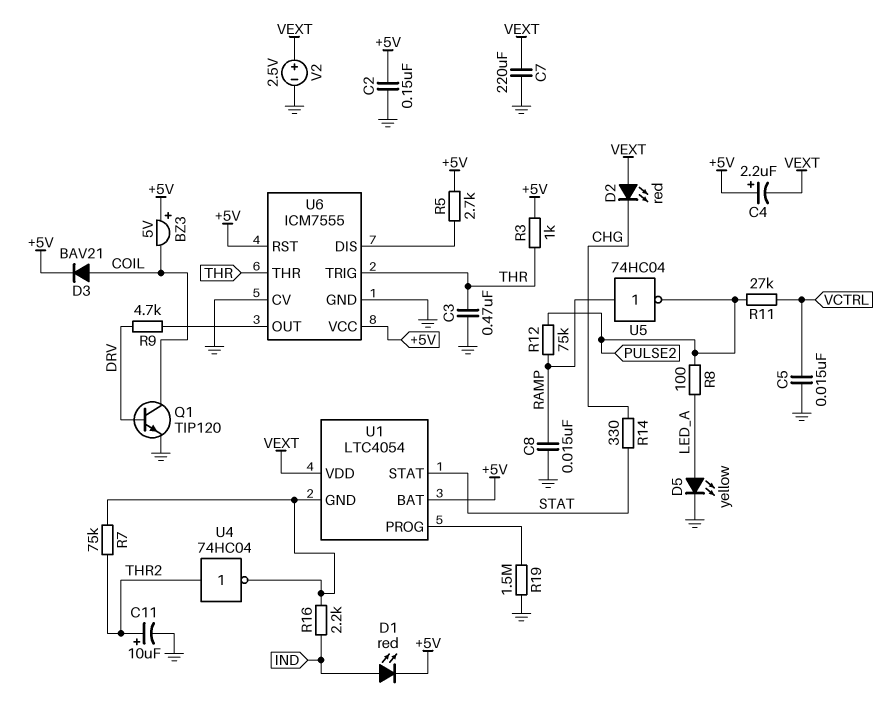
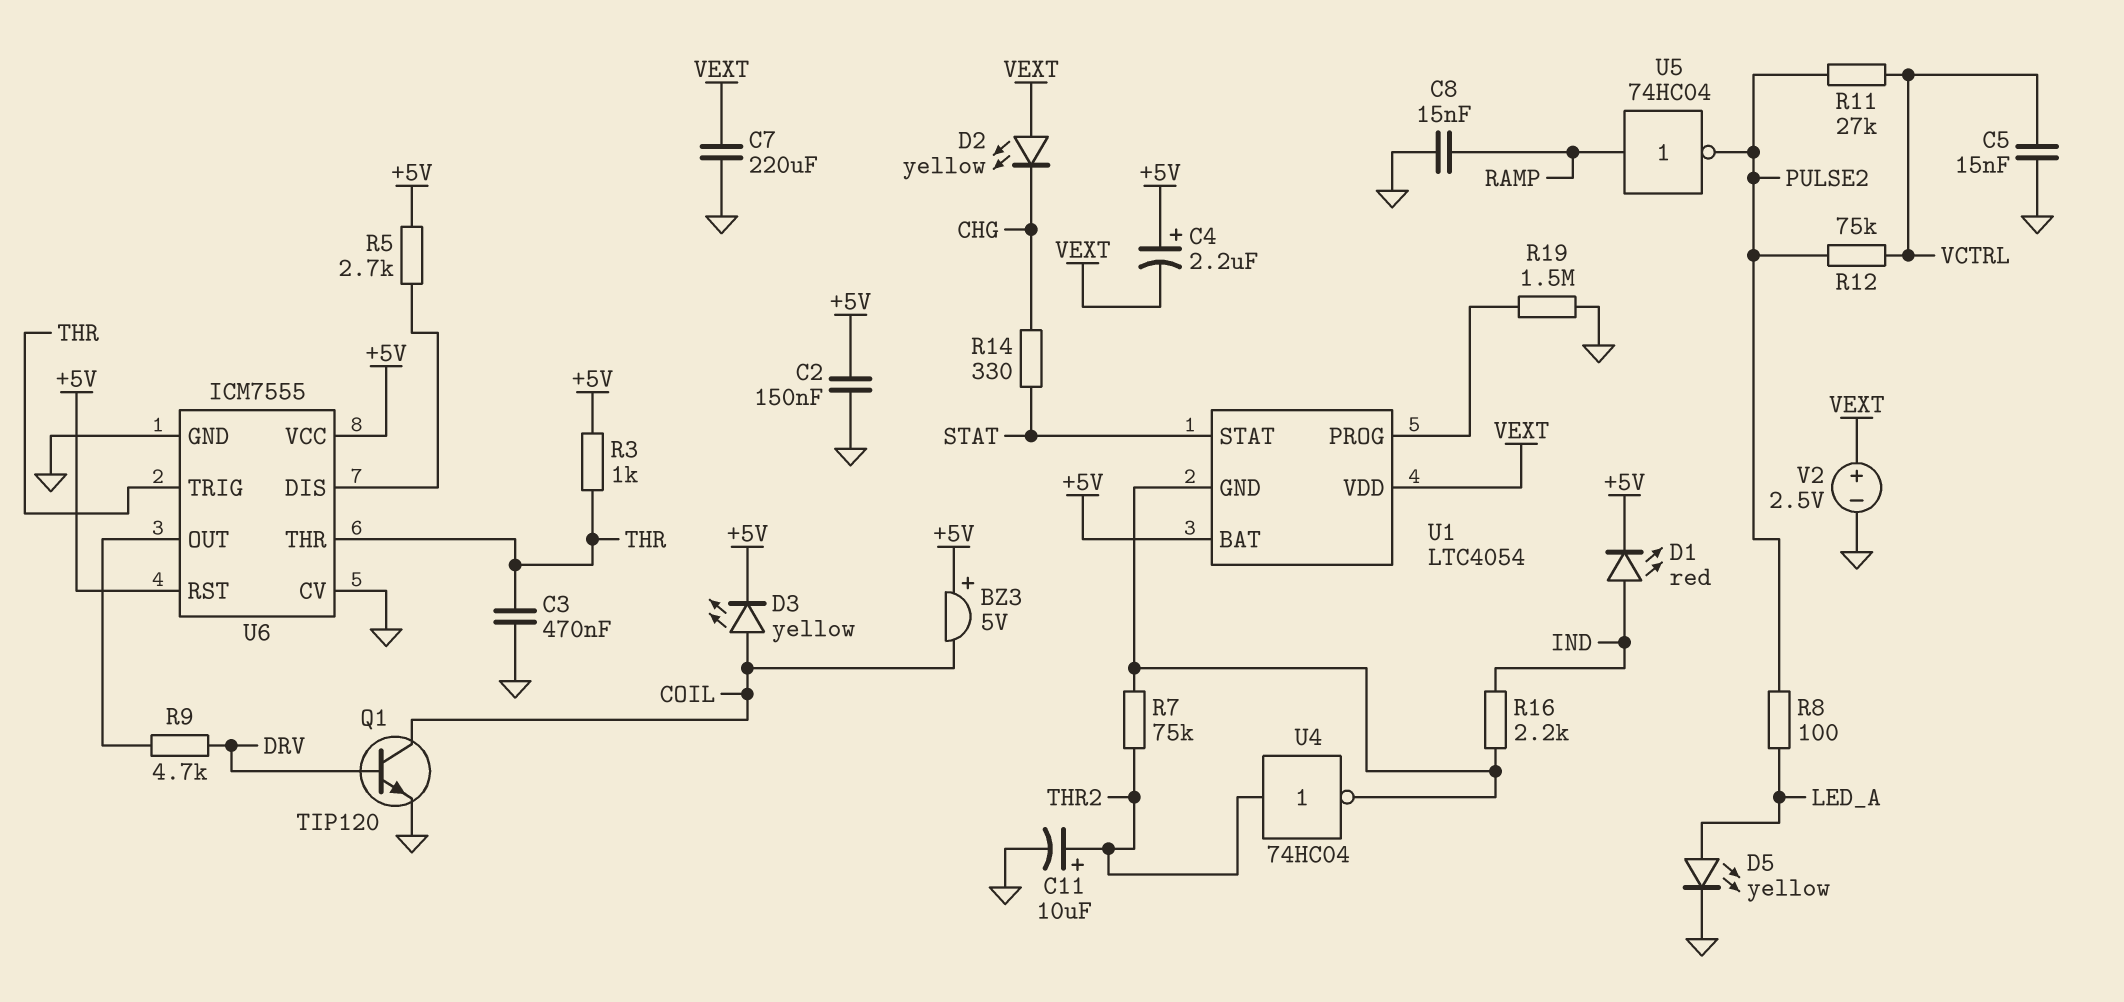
D2: LED red (A VEXT, K CHG) -> LED yellow (A VEXT, K CHG)
D3: diode BAV21 (A COIL, K +5V) -> LED yellow (A COIL, K +5V)
R12: 75k (PULSE2, RAMP) -> 75k (PULSE2, VCTRL)

